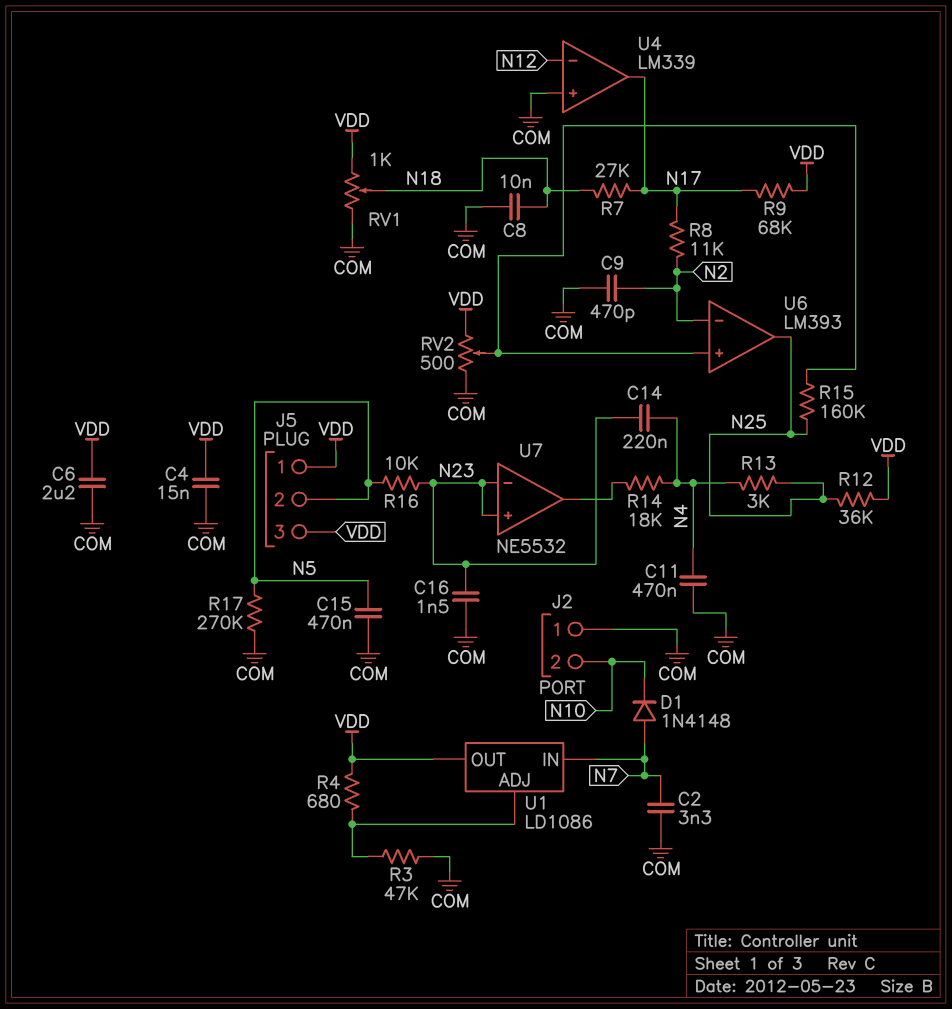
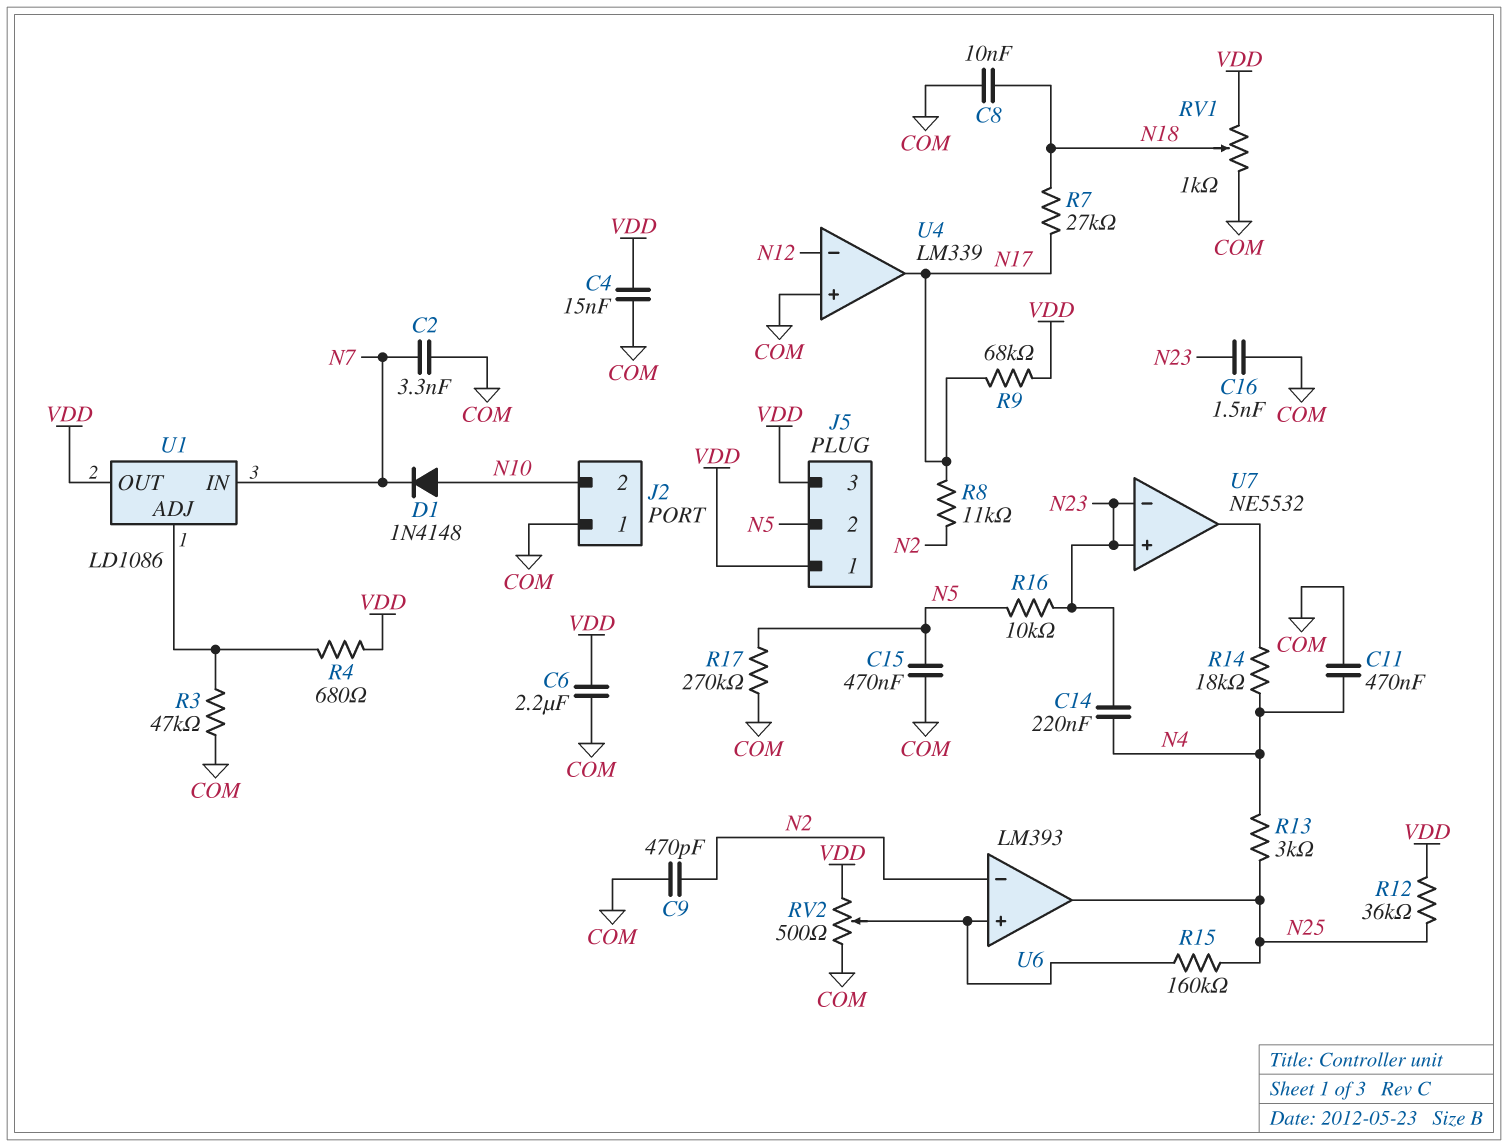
D1: diode 1N4148 (A N7, K N10) -> diode 1N4148 (A N10, K N7)

